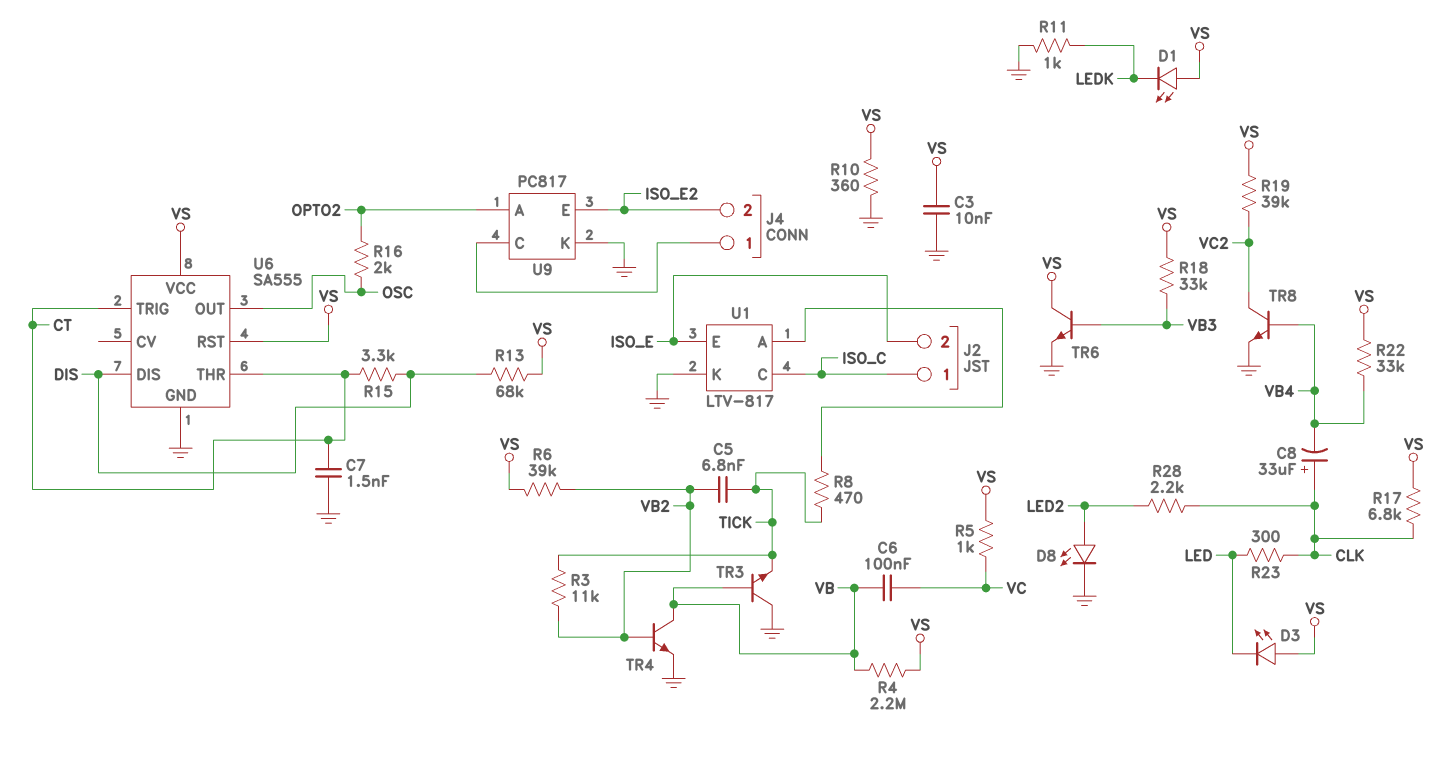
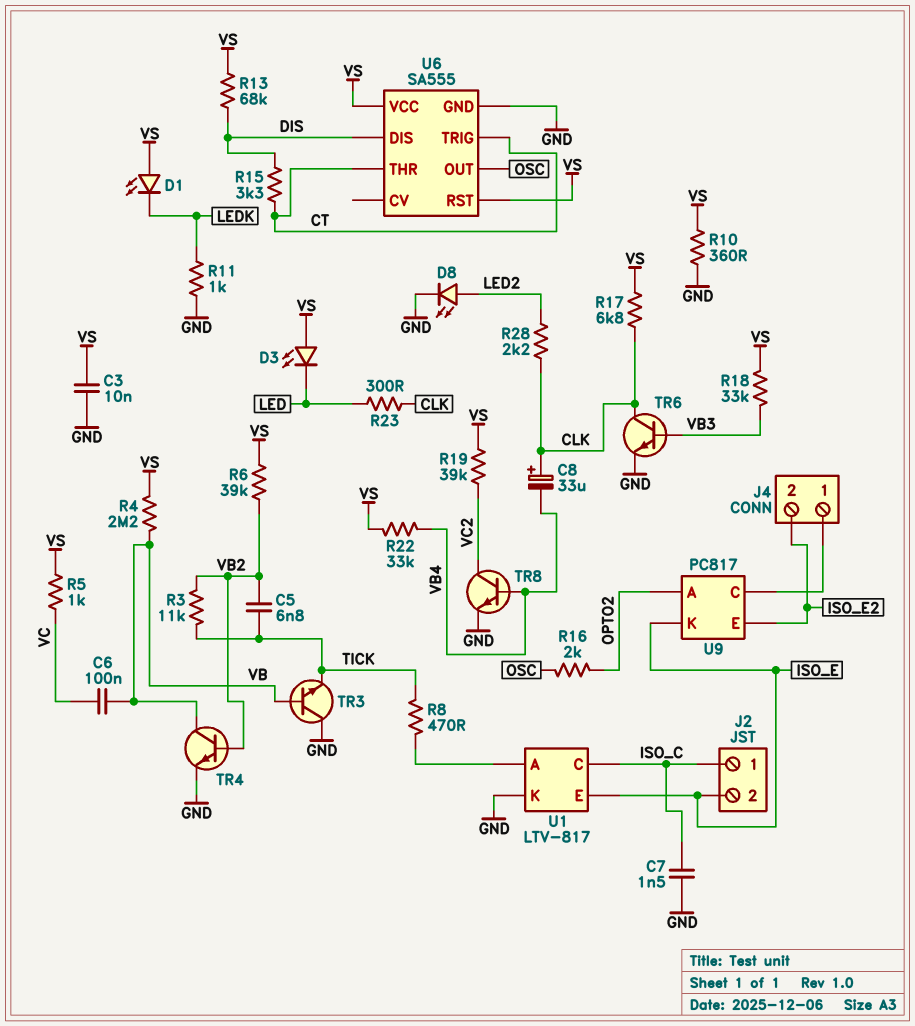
C7: 1.5nF (CT, GND) -> 1.5nF (GND, ISO_C)
TR6: NPN (B VB3, C VS, E GND) -> NPN (B VB3, C CLK, E GND)
U9 pin K: GND -> ISO_E

